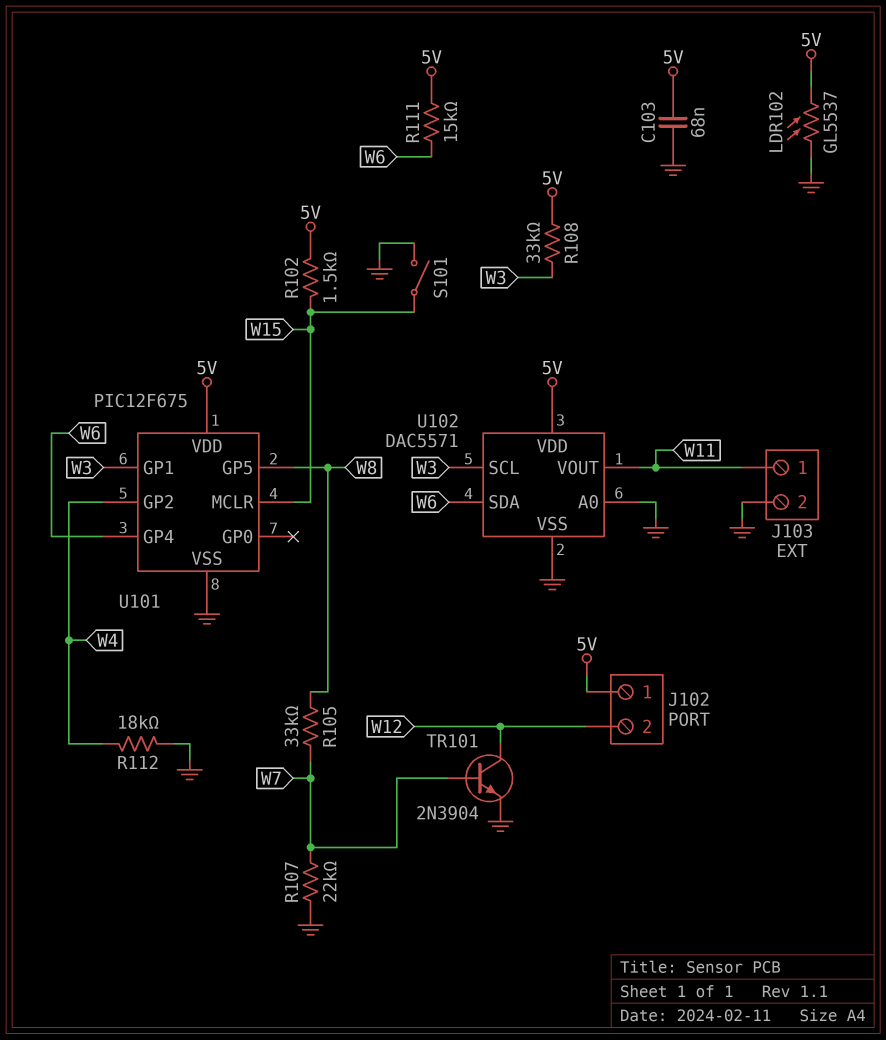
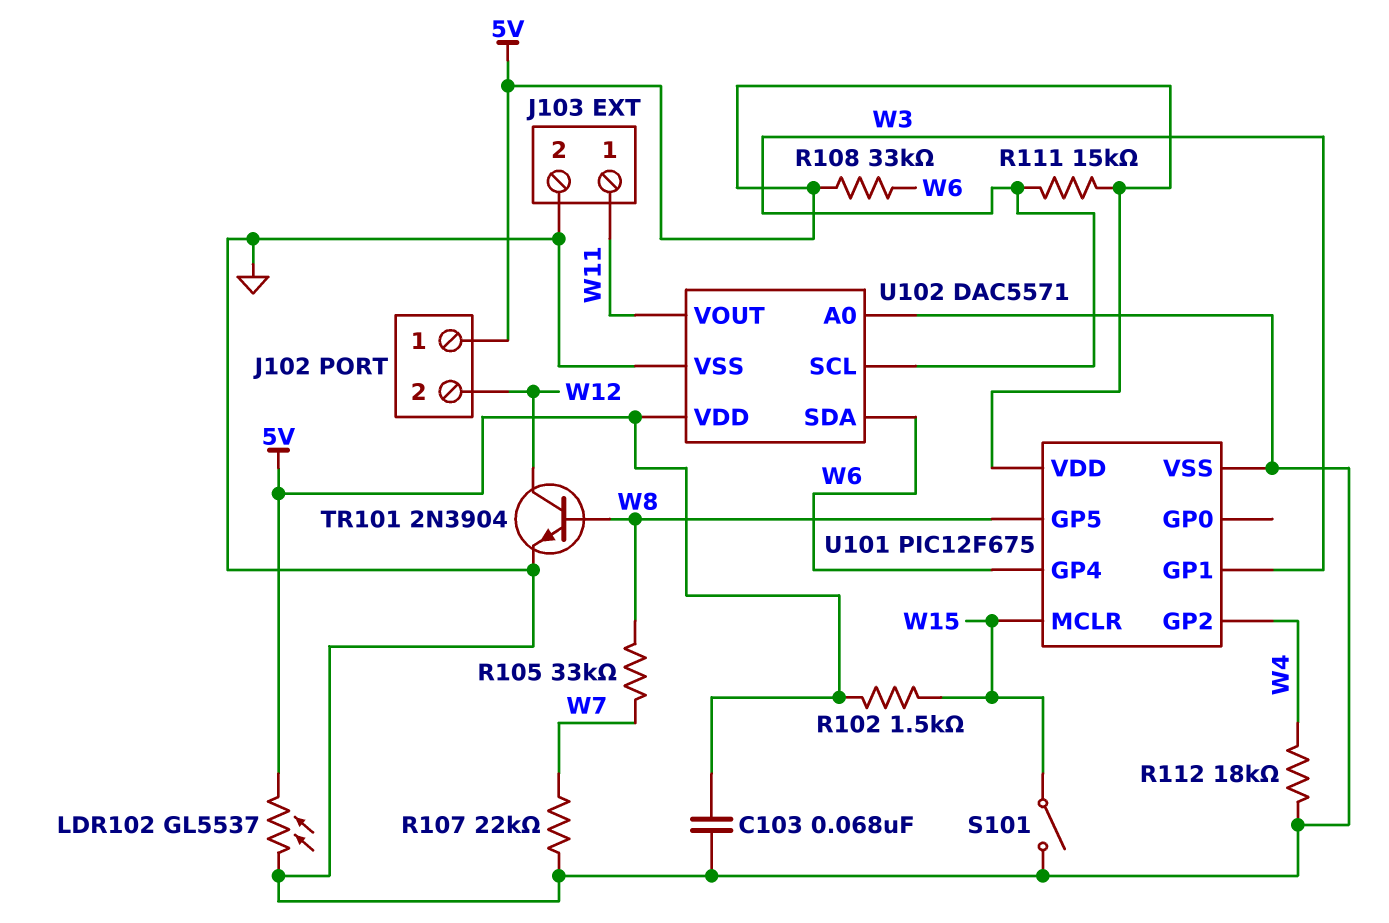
R108: 33k (5V, W3) -> 33k (5V, W6)
R111: 15k (5V, W6) -> 15k (5V, W3)
TR101: NPN 2N3904 (B W7, C W12, E GND) -> NPN 2N3904 (B W8, C W12, E GND)

